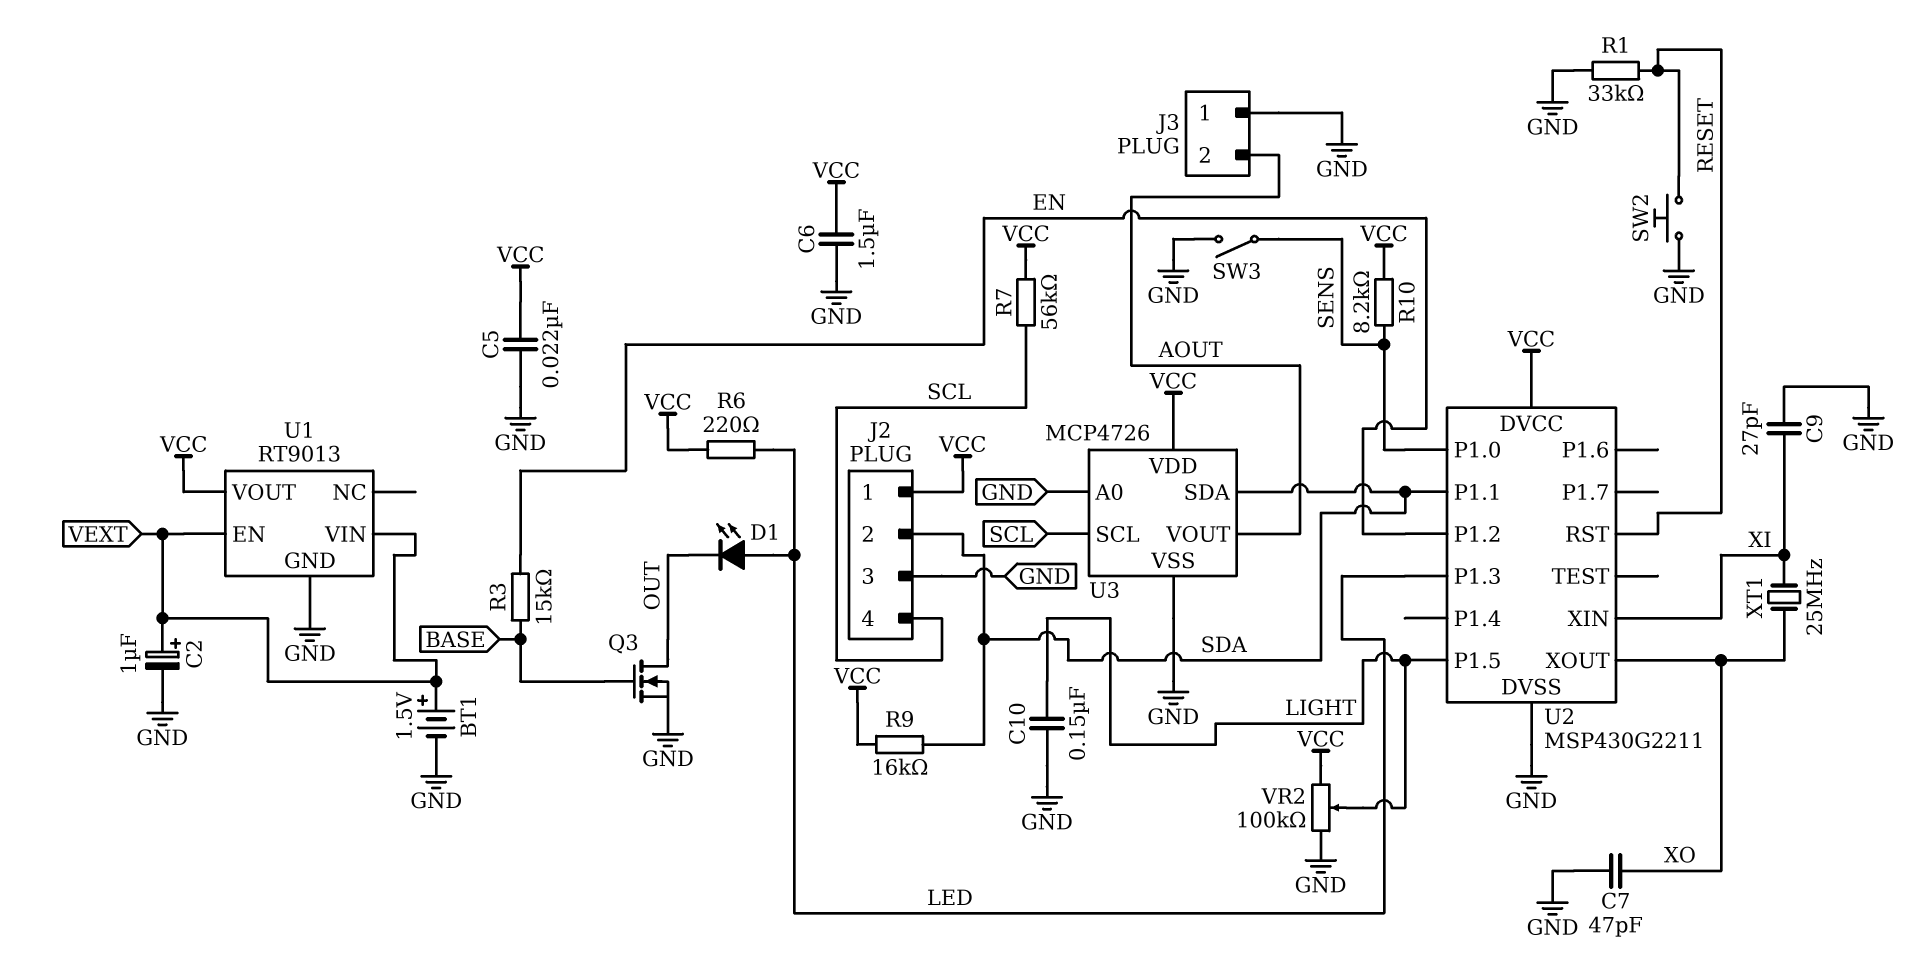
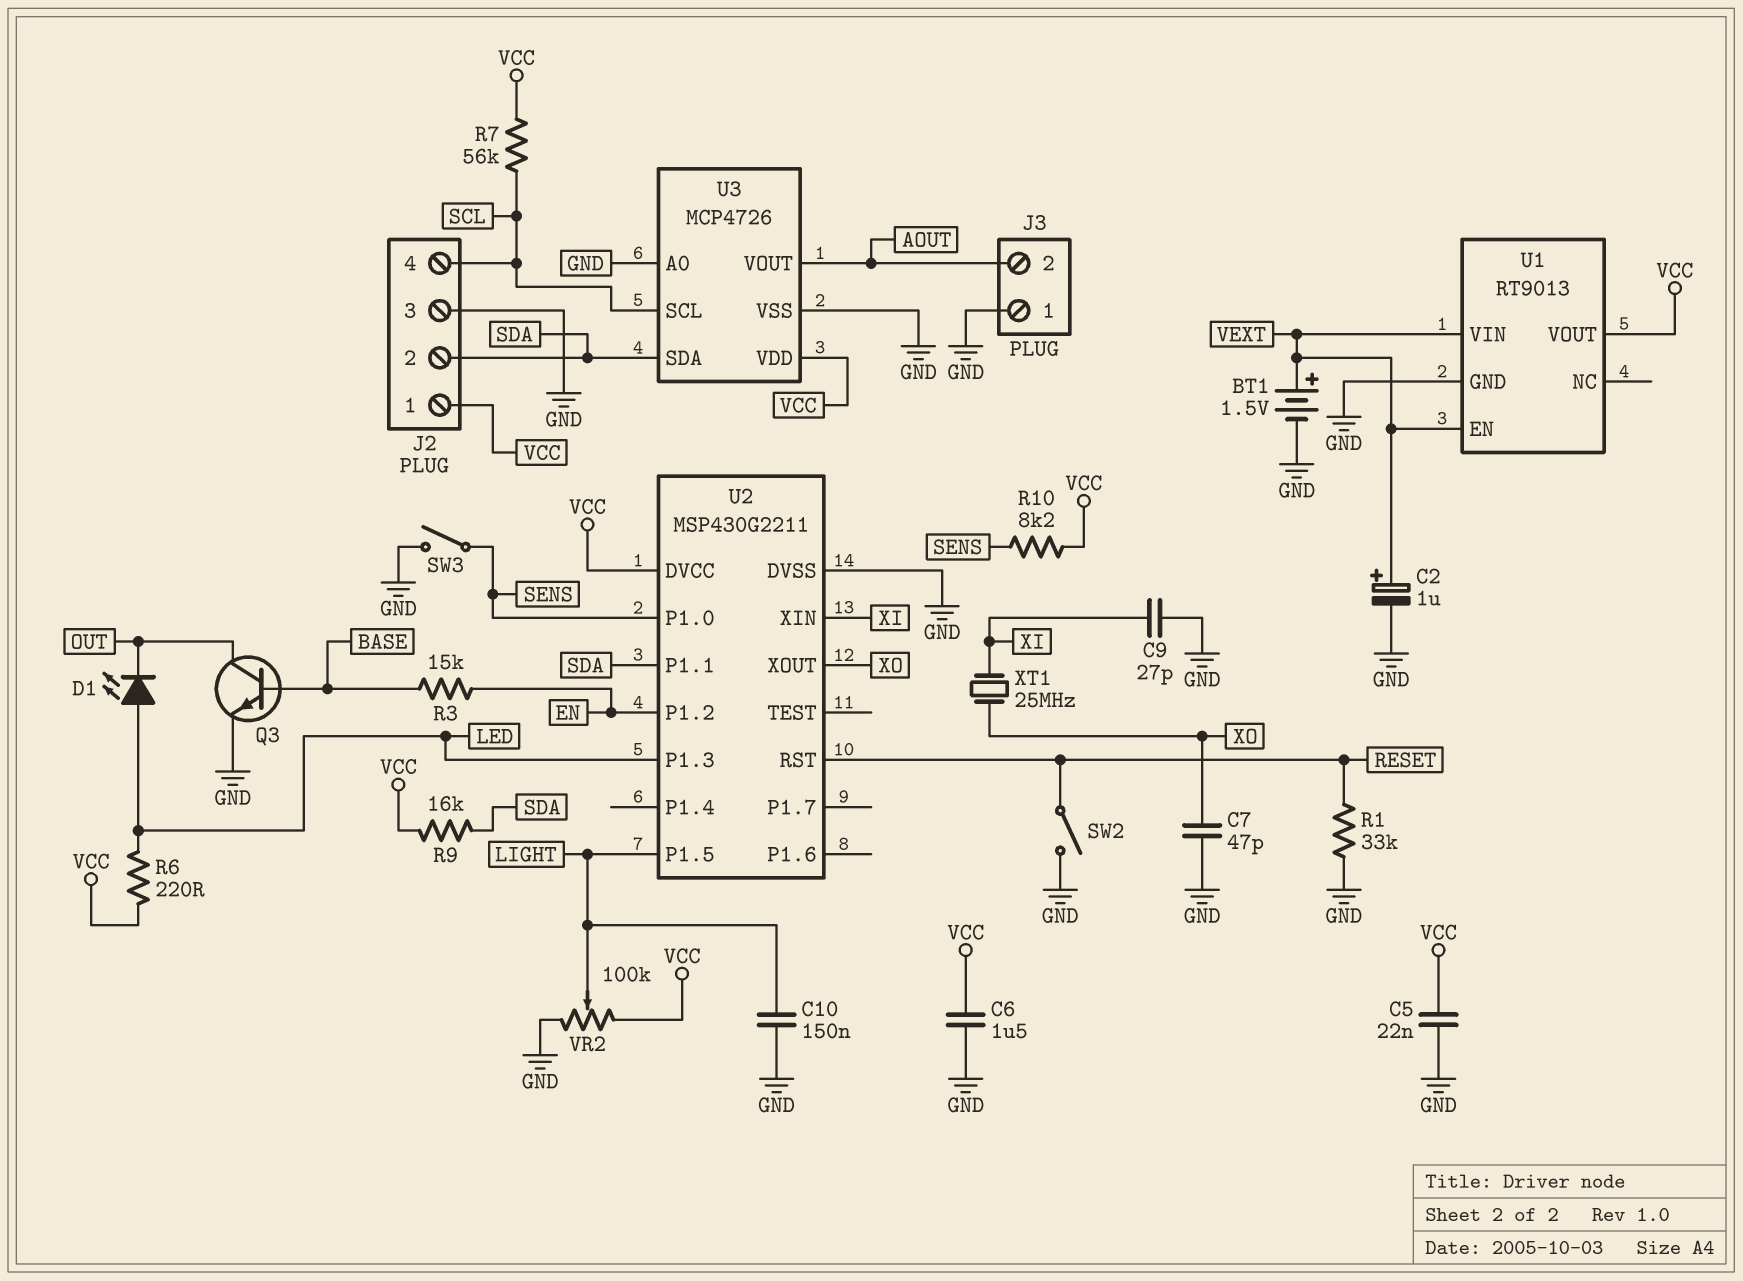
Q3: NMOS (G BASE, D OUT, S GND) -> NPN (B BASE, C OUT, E GND)
SW2: button (GND, RESET) -> switch (GND, RESET)

